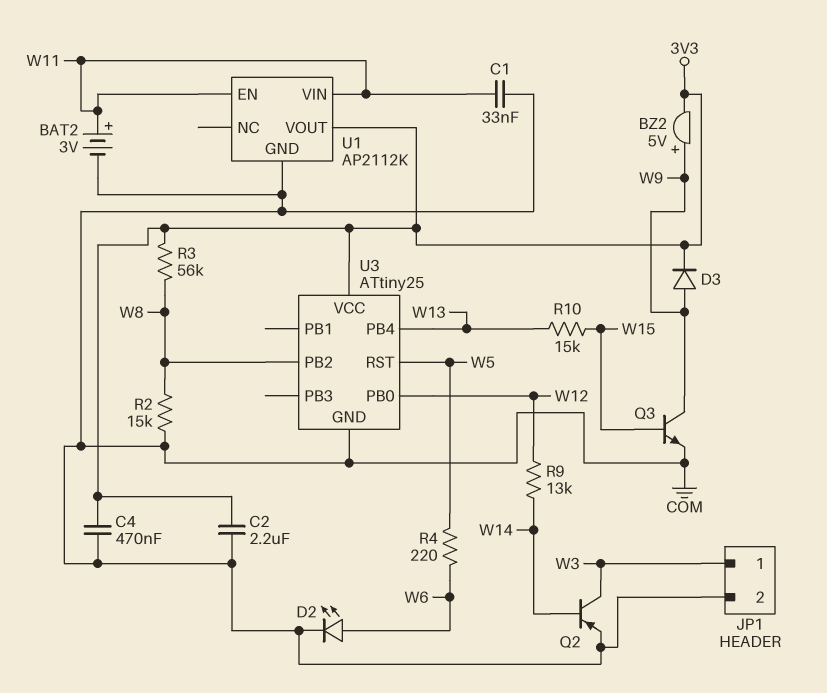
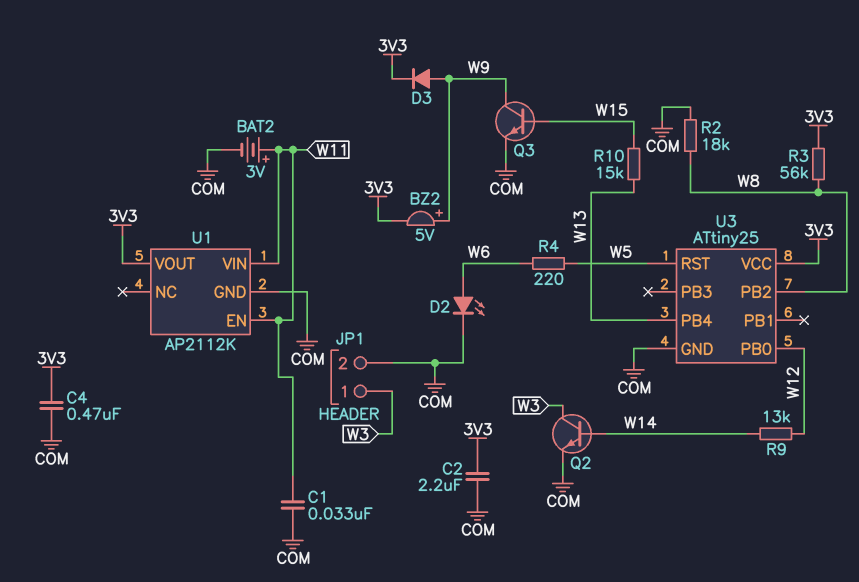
Q2: PNP (B W14, C W3, E COM) -> NPN (B W14, C W3, E COM)
R2: 15k (COM, W8) -> 18k (COM, W8)

